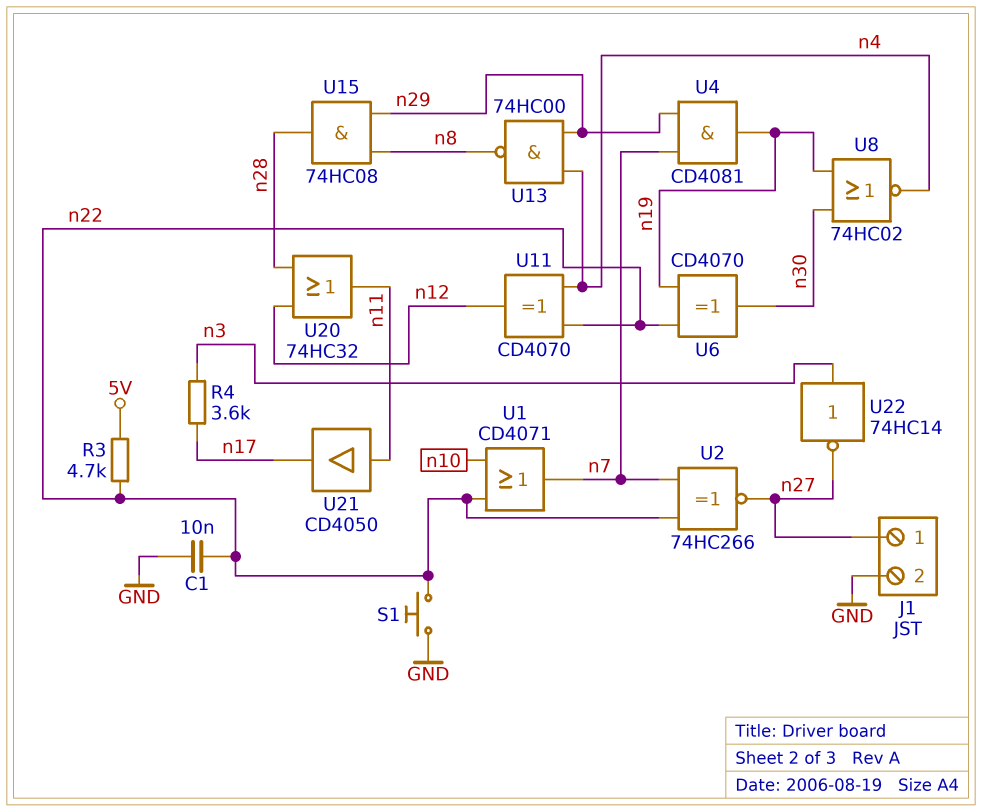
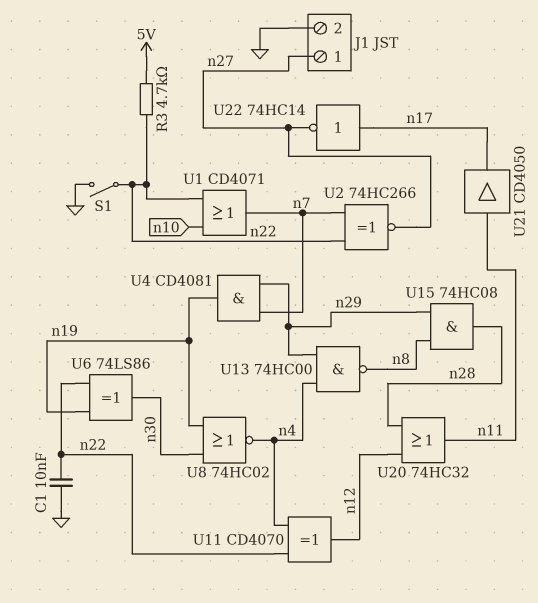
R4: 3.6k (n3, n17) -> none
S1: button (GND, n22) -> switch (GND, n22)
U6: XOR CD4070 (in n19, in n22, out n30) -> XOR 74LS86 (in n19, in n22, out n30)
U22: NOT 74HC14 (in n3, out n27) -> NOT 74HC14 (in n17, out n27)

